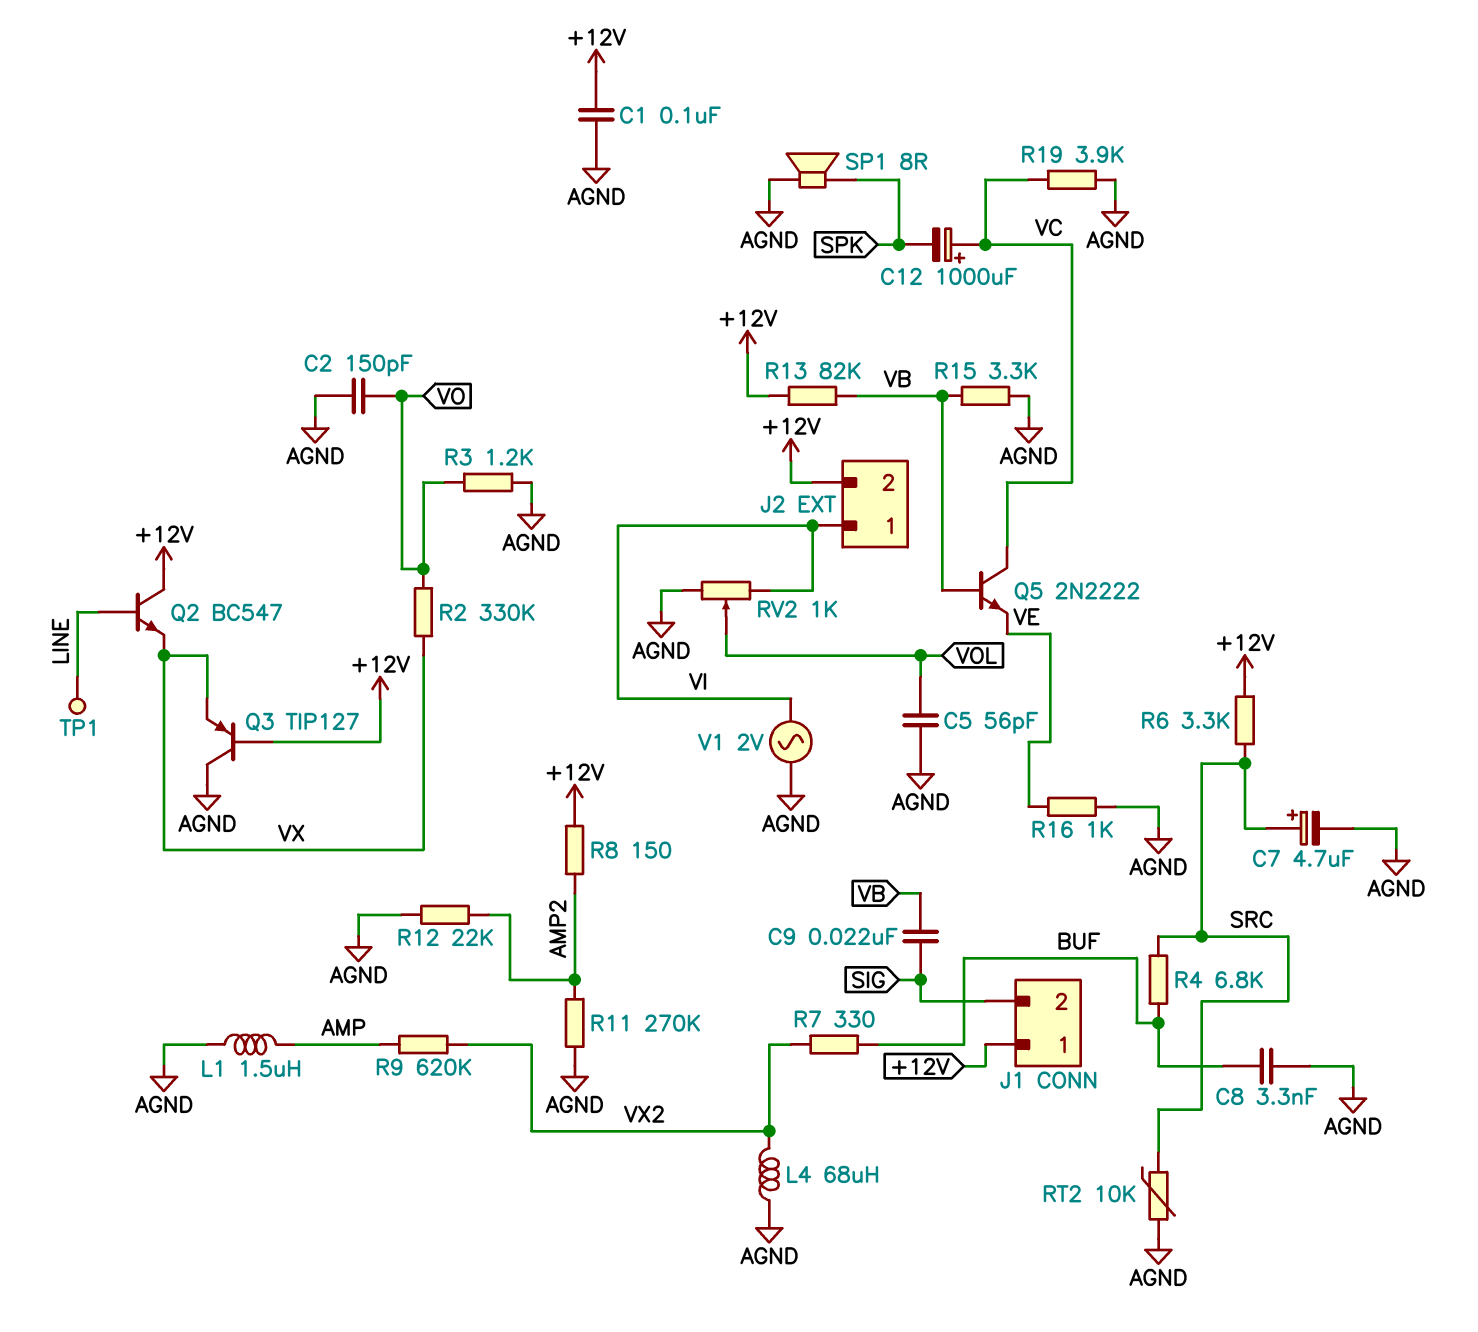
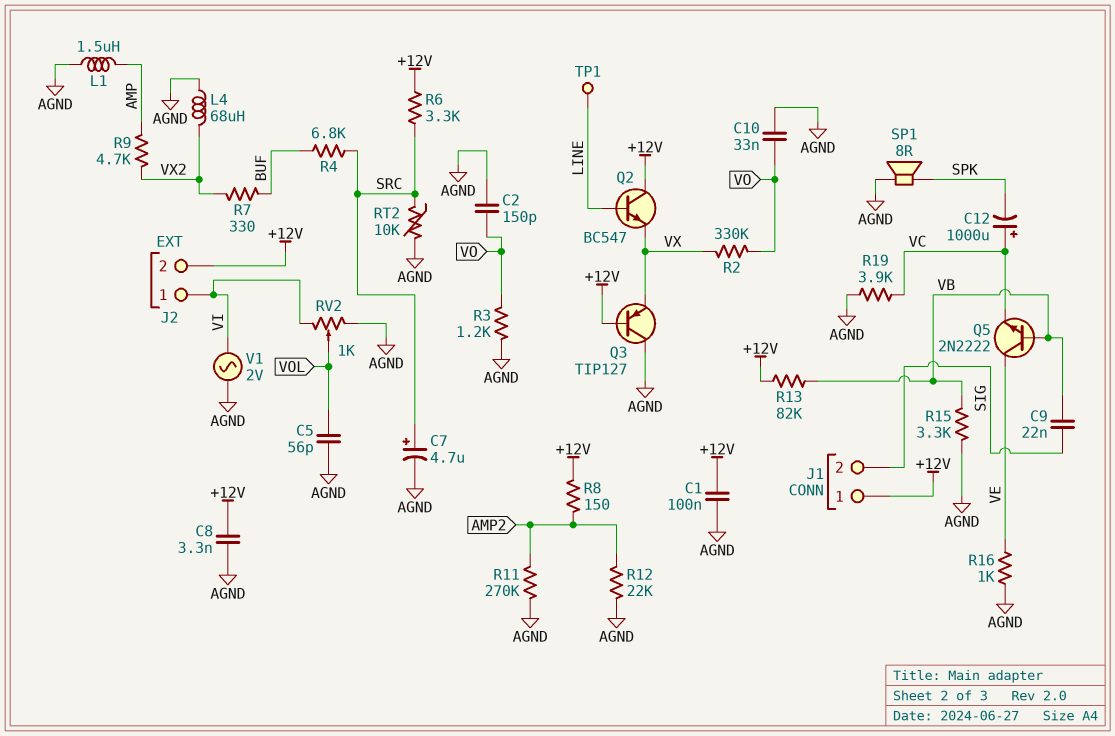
C8: 3.3nF (AGND, BUF) -> 3.3nF (+12V, AGND)
C10: none -> 33nF (AGND, VO)
Q5: NPN 2N2222 (B VB, C VC, E VE) -> NPN 2N2222 (B VB, C VE, E VC)
R9: 620k (AMP, VX2) -> 4.7k (AMP, VX2)

